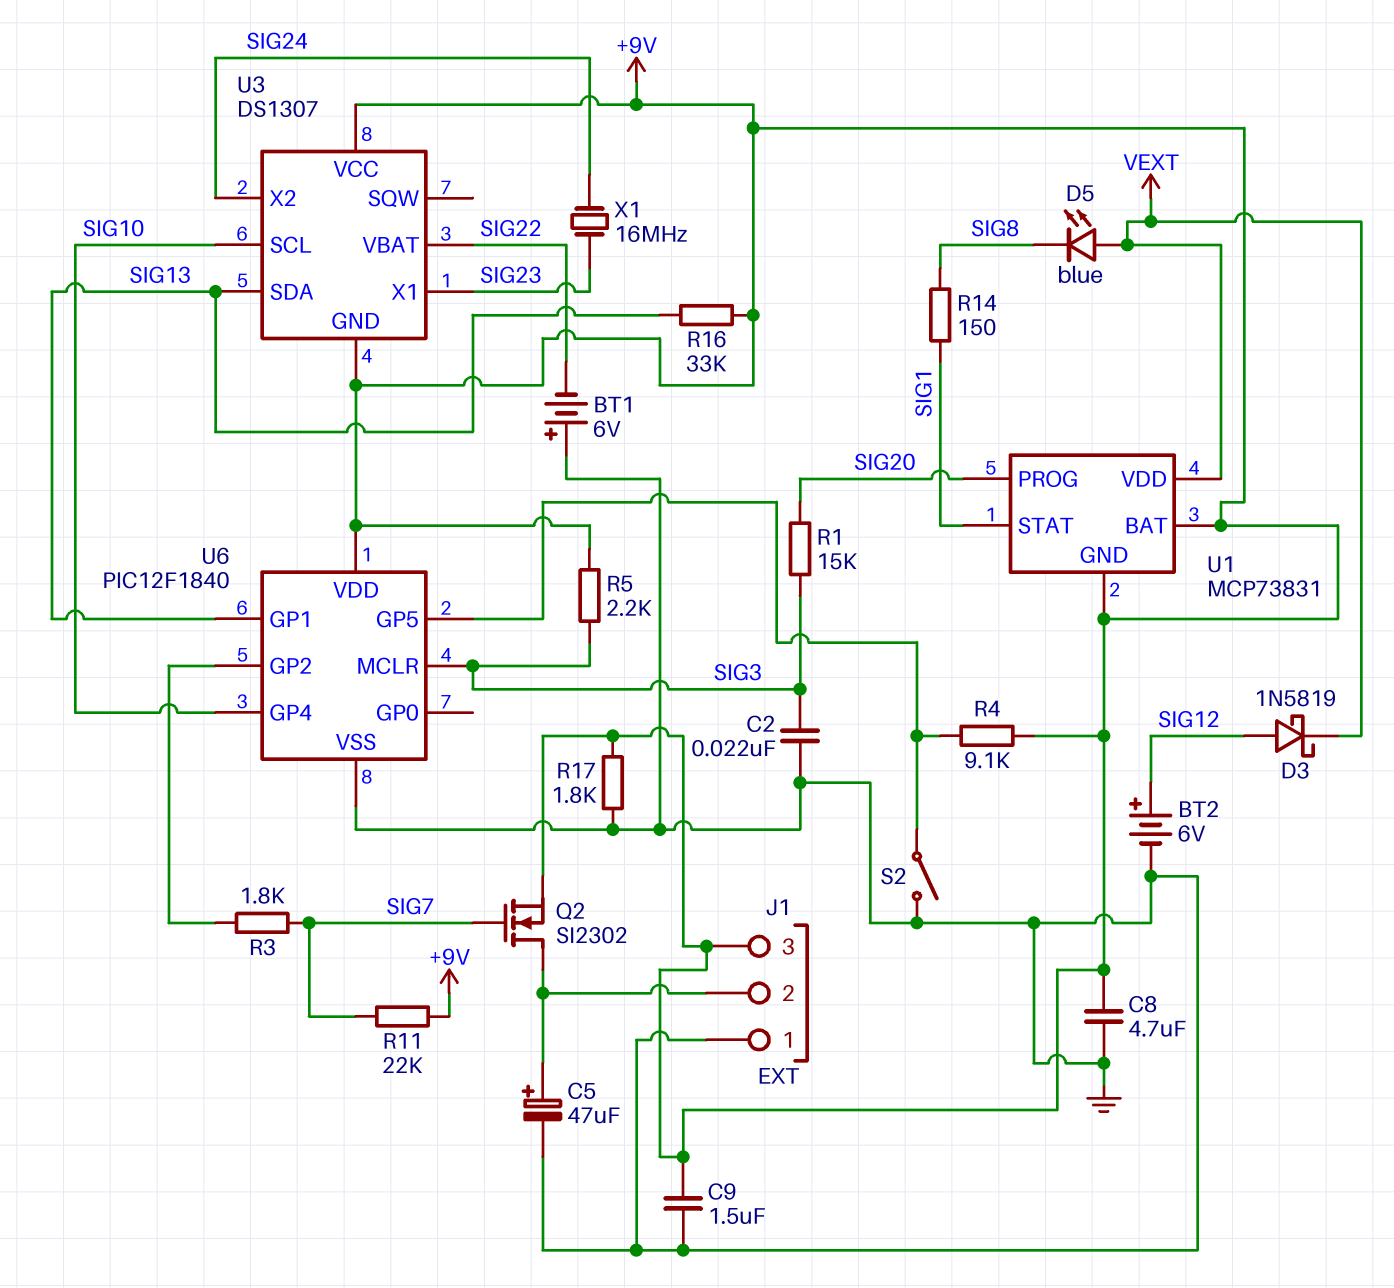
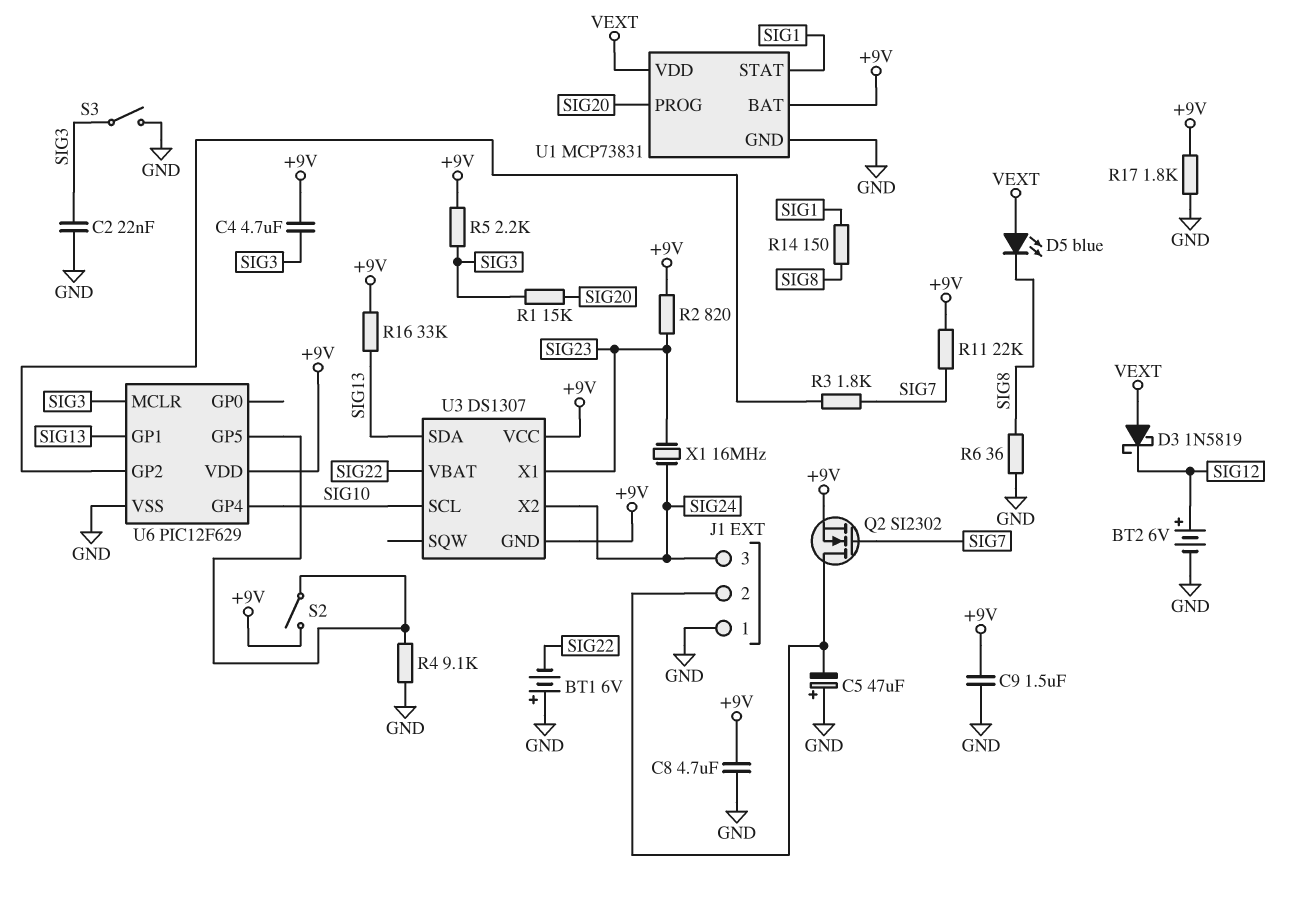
C4: none -> 4.7uF (+9V, SIG3)
C5: 47uF (plus J1/2, minus GND) -> 47uF (plus GND, minus J1/2)
D3: schottky 1N5819 (A SIG12, K VEXT) -> schottky 1N5819 (A VEXT, K SIG12)
J1 pin 3: +9V -> SIG24
R2: none -> 820 (+9V, SIG23)
R4: 9.1k (+9V, U6/GP5) -> 9.1k (GND, U6/GP5)
R6: none -> 36 (GND, SIG8)
S2: switch (GND, U6/GP5) -> switch (+9V, U6/GP5)
S3: none -> switch (GND, SIG3)
U1 pin GND: +9V -> GND
U6: PIC12F1840 -> PIC12F629

